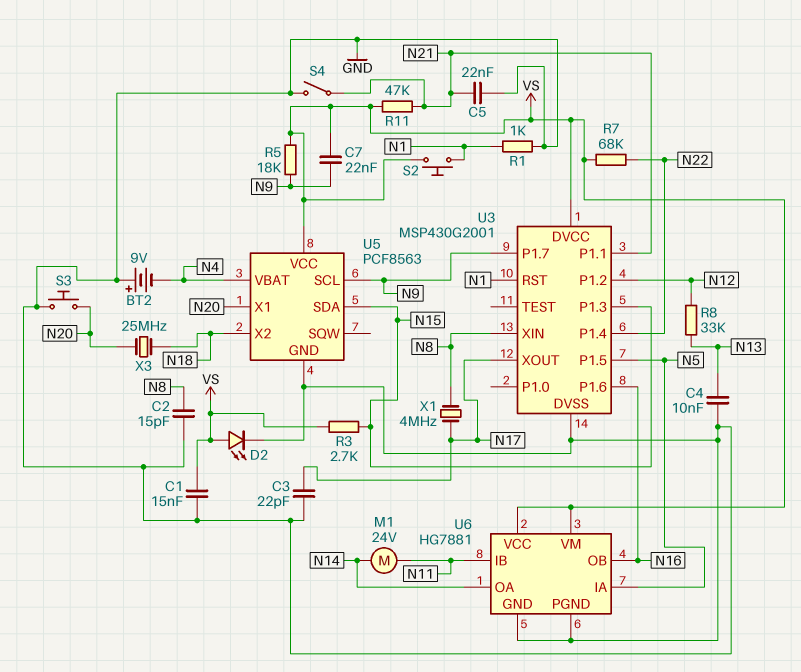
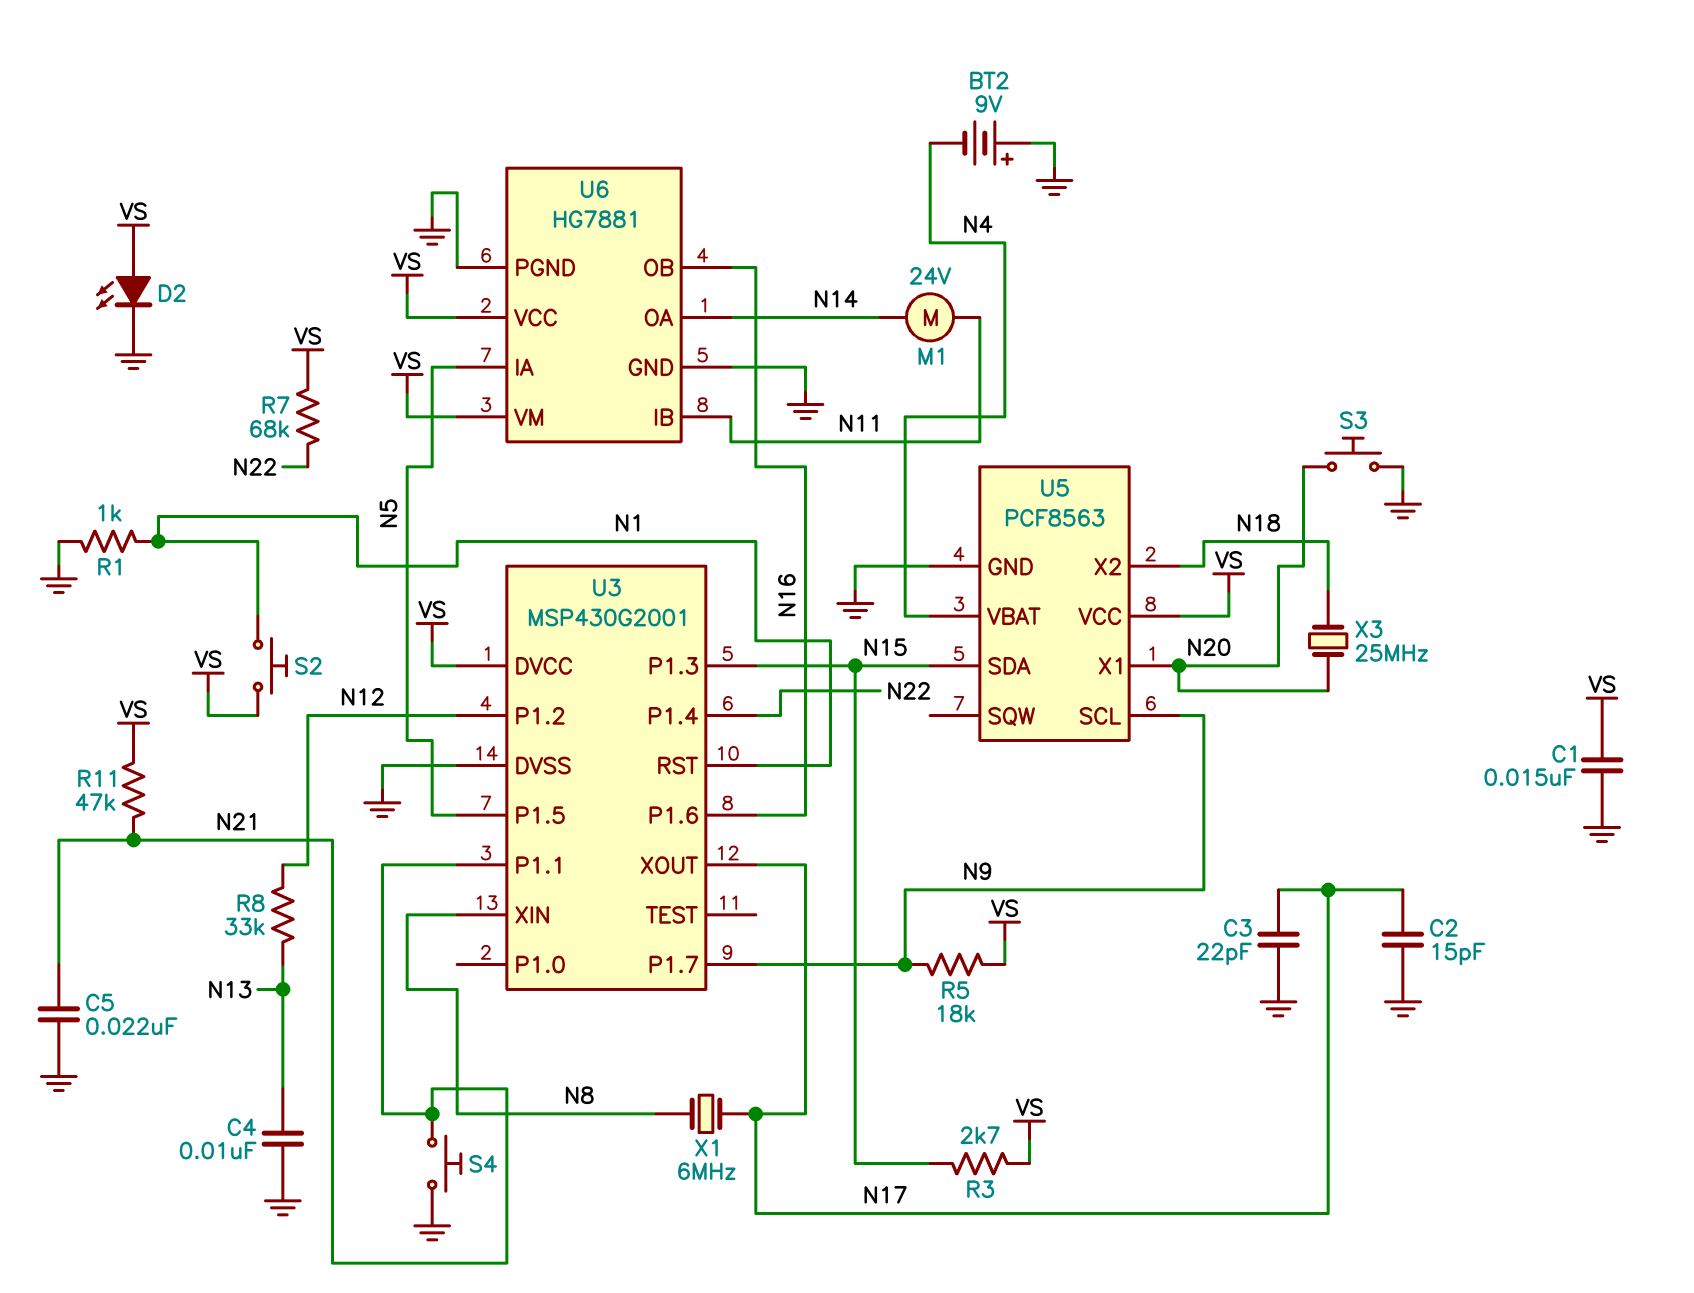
C2: 15pF (GND, N8) -> 15pF (GND, N17)
C7: 22nF (N9, VS) -> none
S4: switch (GND, N21) -> button (GND, N21)
X1: 4MHz (N8, N17) -> 6MHz (N8, N17)

